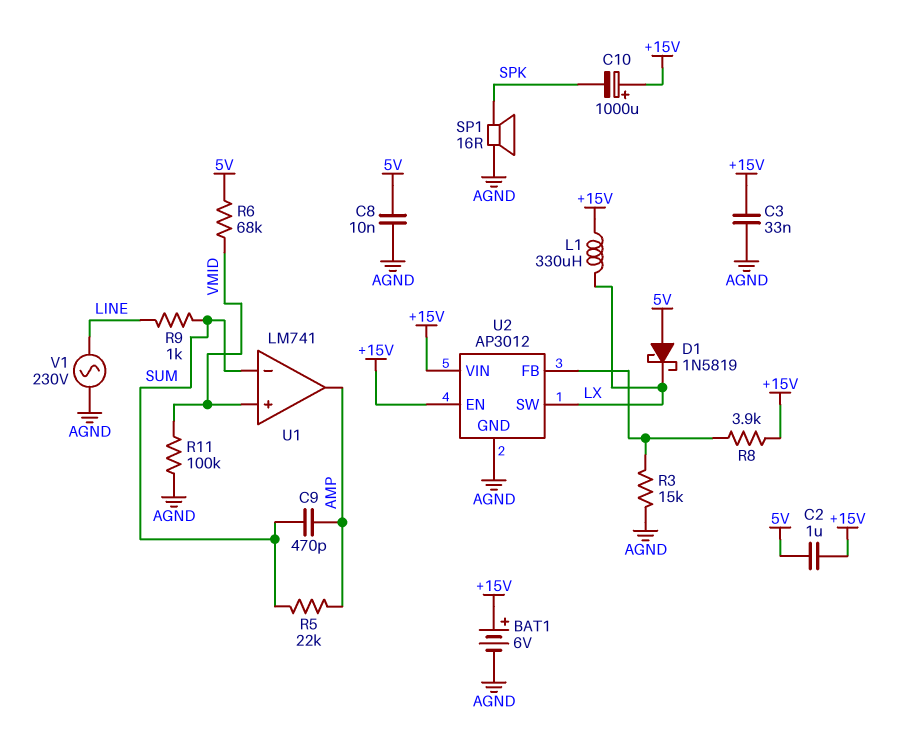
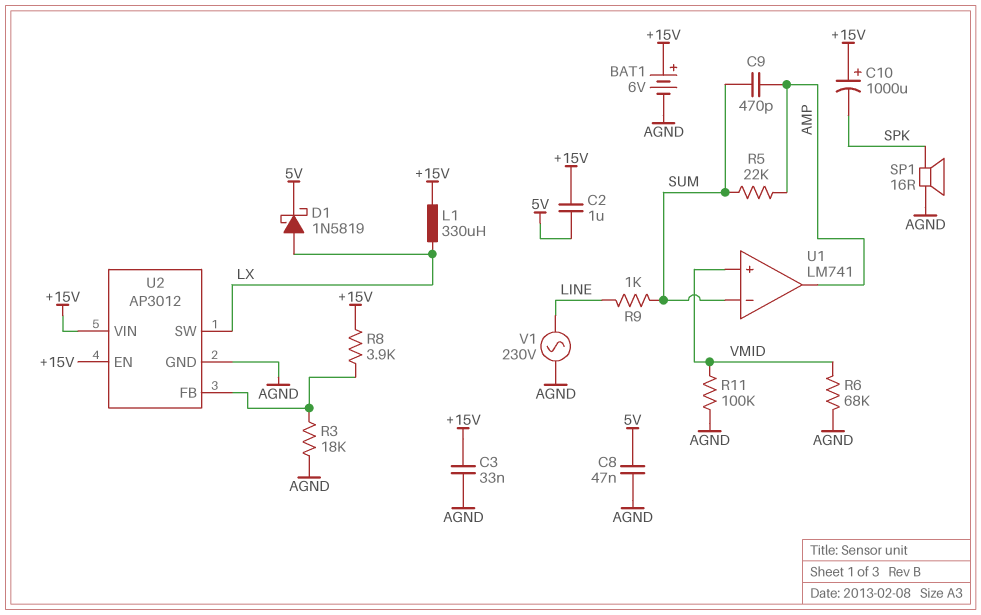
C8: 10nF (5V, AGND) -> 47nF (5V, AGND)
D1: schottky 1N5819 (A 5V, K LX) -> schottky 1N5819 (A LX, K 5V)
R3: 15k (AGND, U2/FB) -> 18k (AGND, U2/FB)
R6: 68k (5V, VMID) -> 68k (AGND, VMID)

